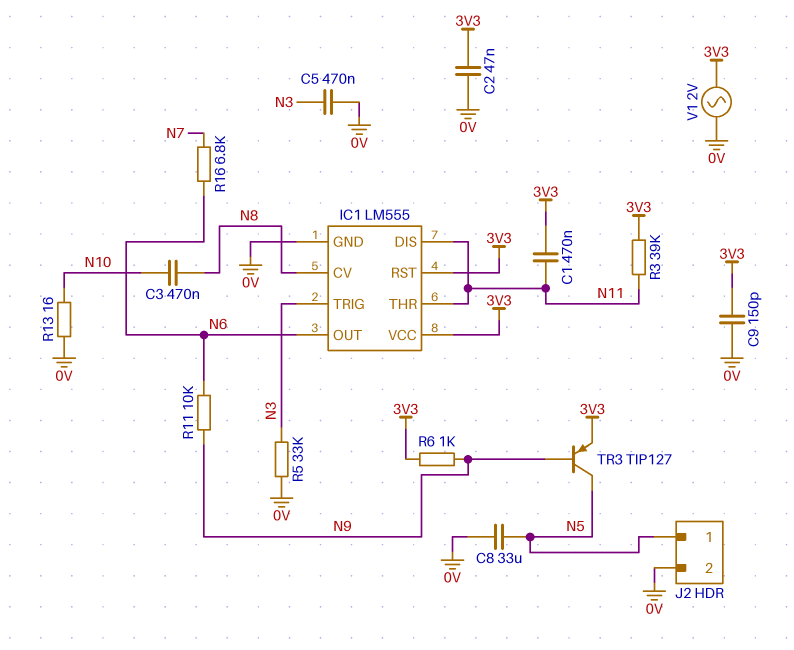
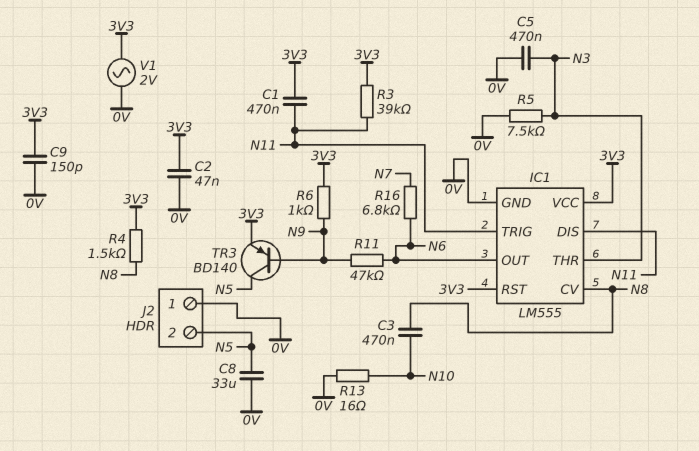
IC1 pin THR: N11 -> N3
IC1 pin TRIG: N3 -> N11
J2 pin 1: N5 -> 0V
J2 pin 2: 0V -> N5
R4: none -> 1.5k (3V3, N8)
R5: 33k (0V, N3) -> 7.5k (0V, N3)
R11: 10k (N6, N9) -> 47k (N6, N9)
TR3: PNP TIP127 (B N9, C N5, E 3V3) -> PNP BD140 (B N9, C N5, E 3V3)

